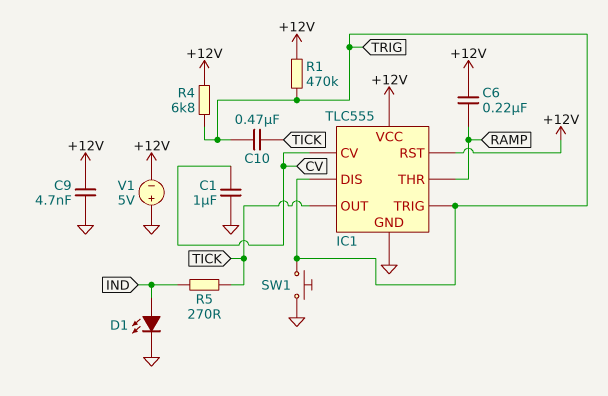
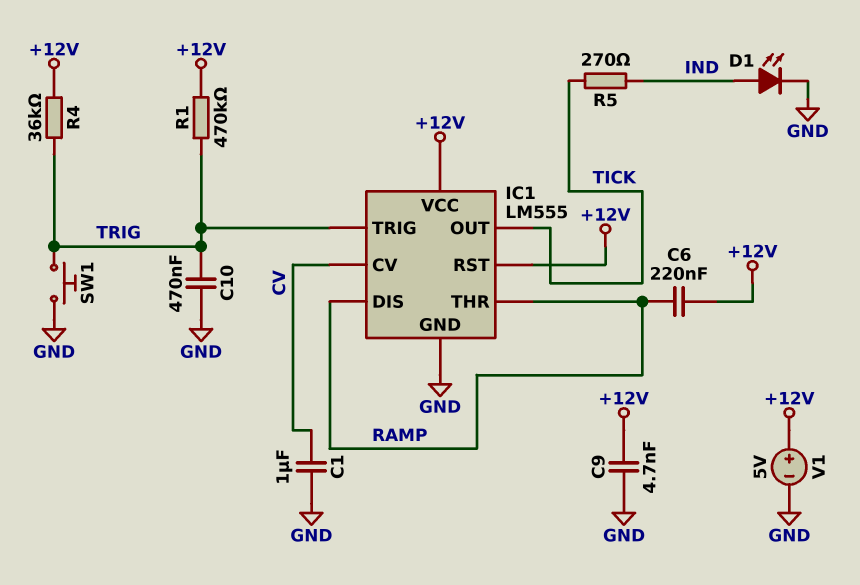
C10: 470nF (TICK, TRIG) -> 470nF (GND, TRIG)
IC1: TLC555 -> LM555
IC1 pin DIS: TRIG -> RAMP
R4: 6.8k (+12V, TRIG) -> 36k (+12V, TRIG)
V1: 5V (plus GND, minus +12V) -> 5V (plus +12V, minus GND)

